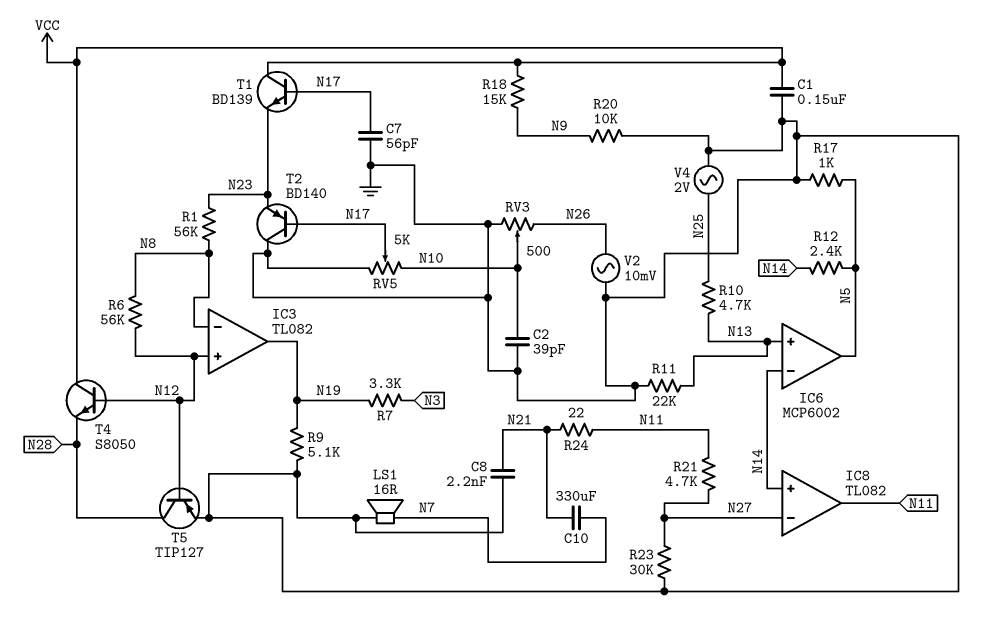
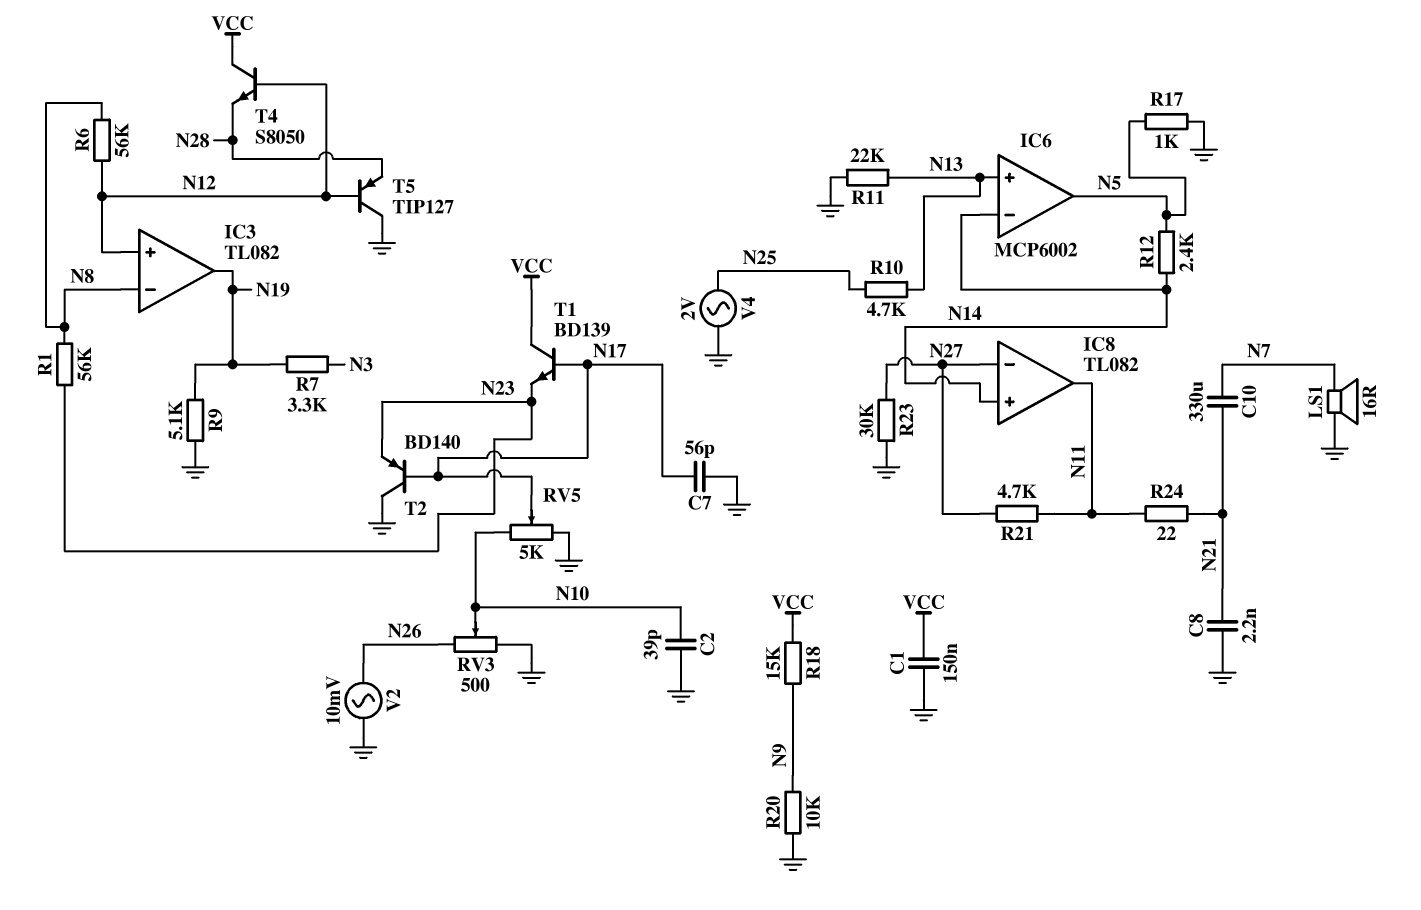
T5: PNP TIP127 (B N12, C N28, E GND) -> PNP TIP127 (B N12, C GND, E N28)

